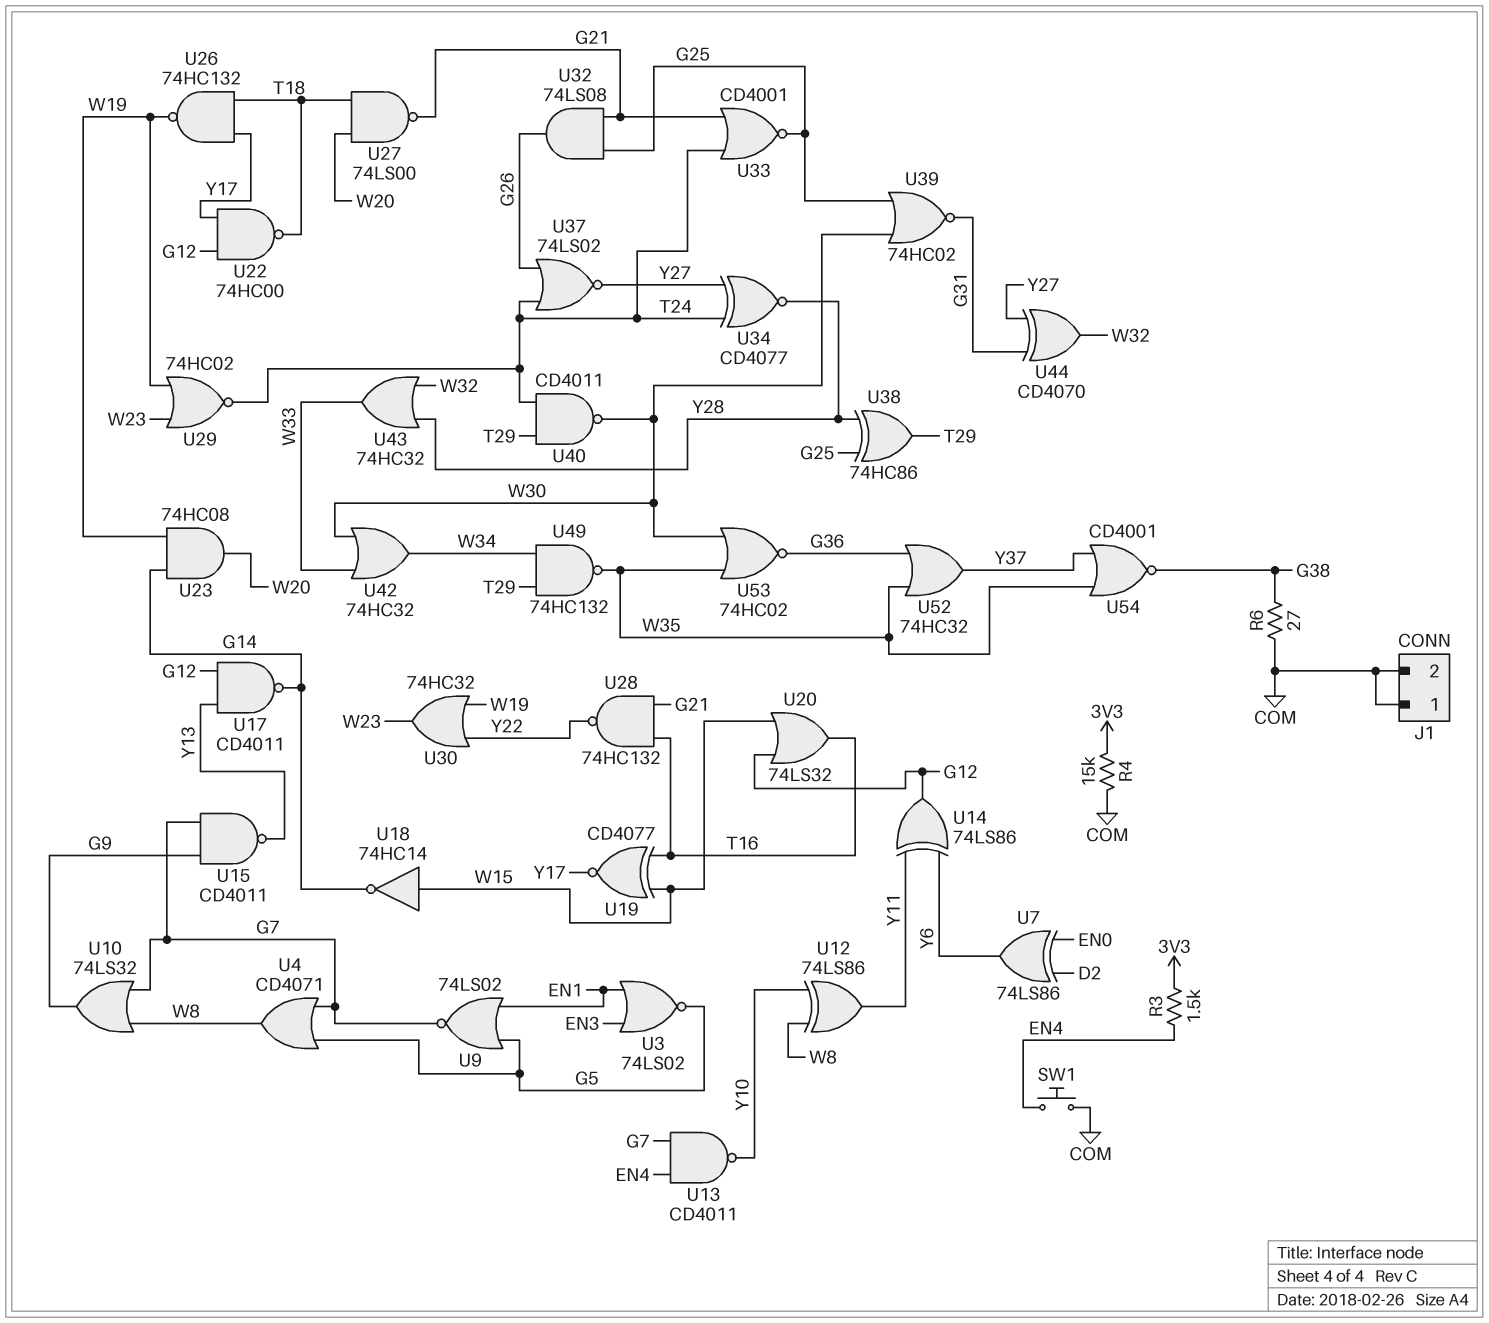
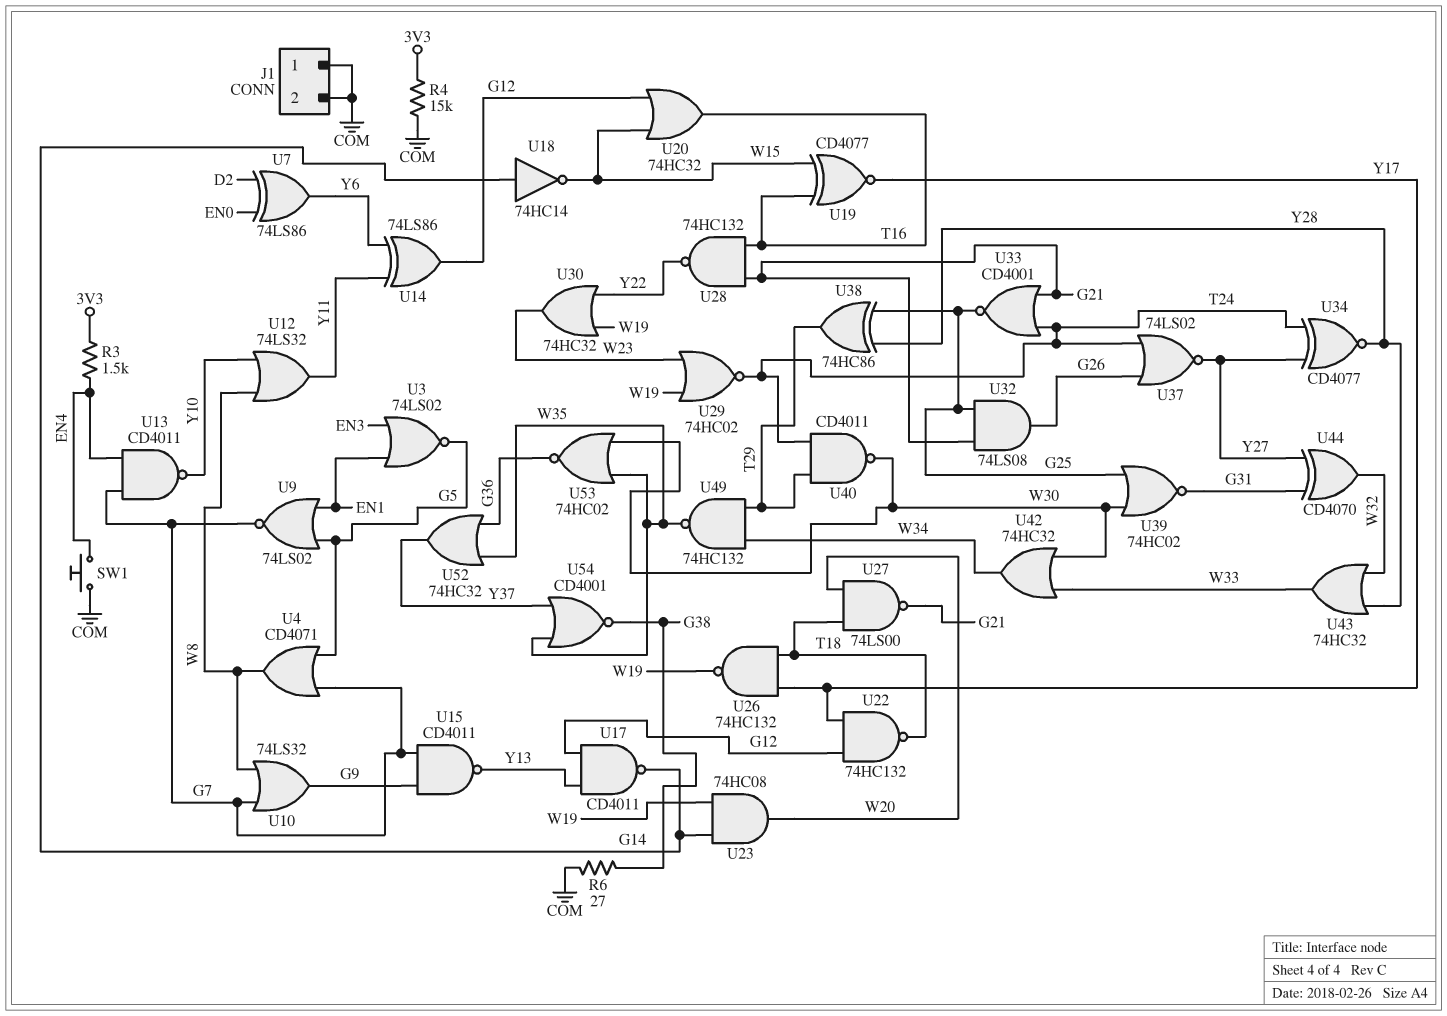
U12: XOR 74LS86 (in W8, in Y10, out Y11) -> OR 74LS32 (in W8, in Y10, out Y11)
U18: NOT 74HC14 (in W15, out G14) -> NOT 74HC14 (in G14, out W15)
U20: OR 74LS32 (in G12, in W15, out T16) -> OR 74HC32 (in G12, in W15, out T16)
U22: NAND 74HC00 (in G12, in Y17, out T18) -> NAND 74HC132 (in G12, in Y17, out T18)

